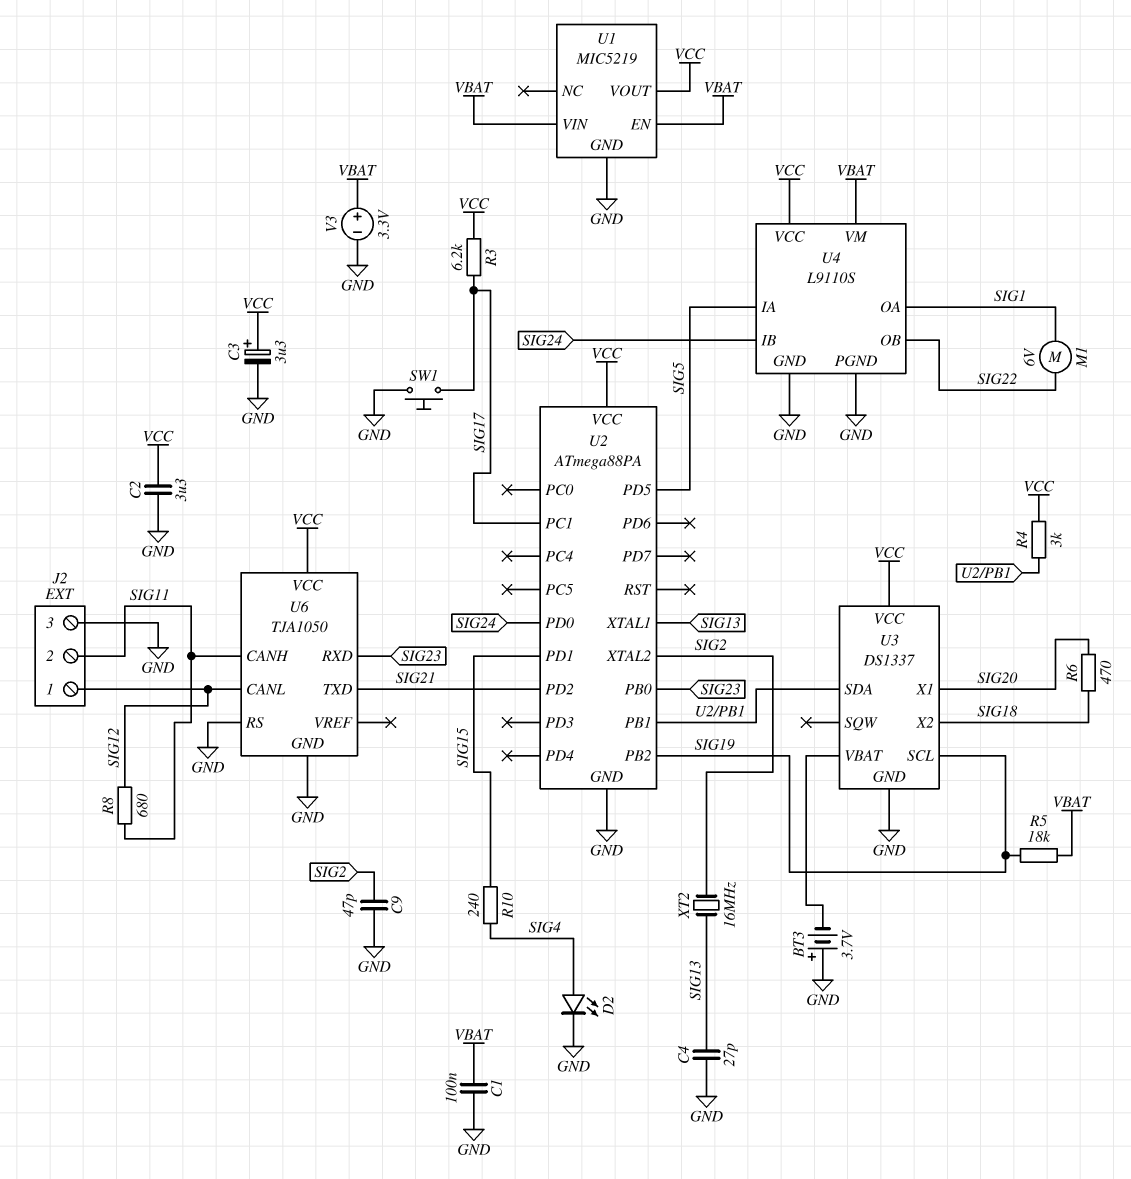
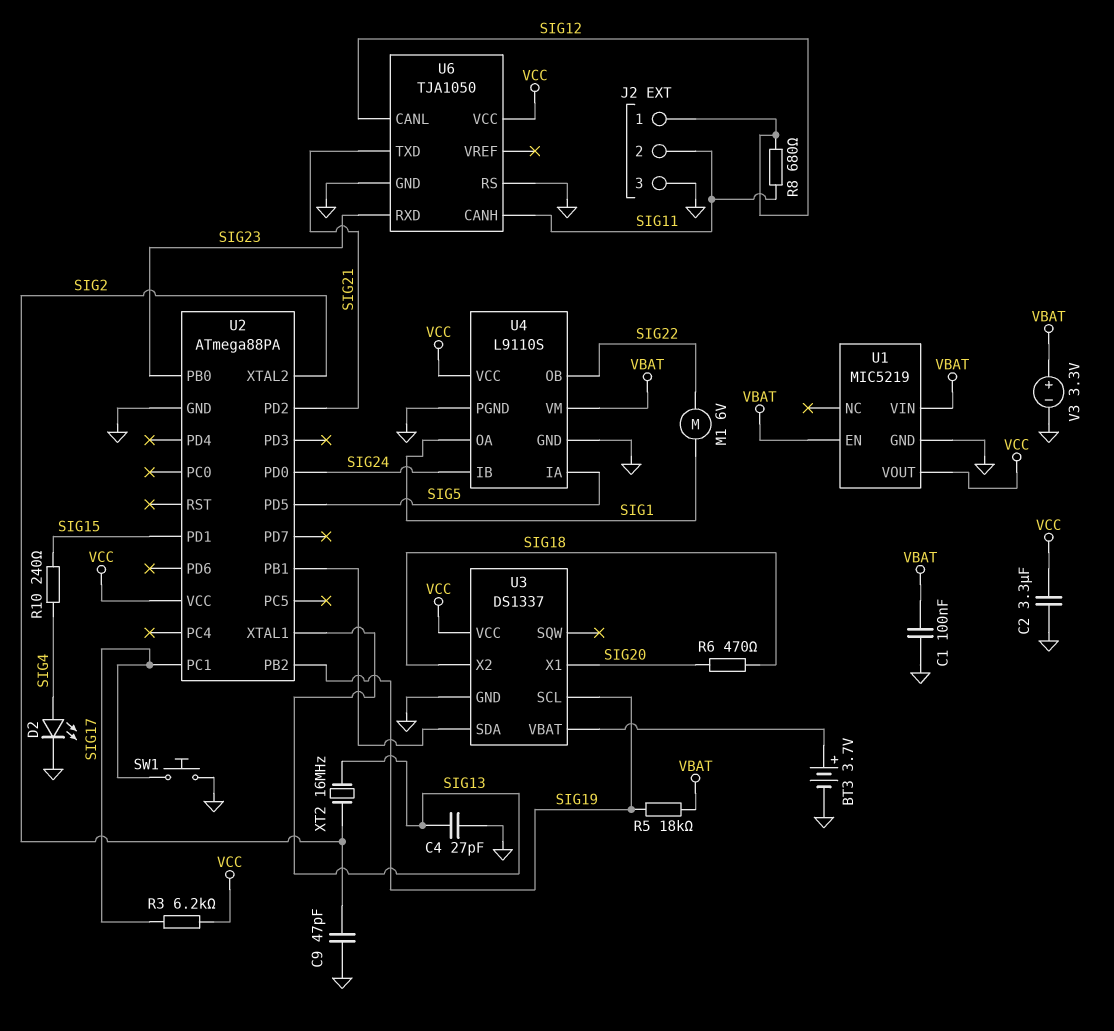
BT3: 3.7V (plus GND, minus U3/VBAT) -> 3.7V (plus U3/VBAT, minus GND)
C3: 3.3uF (plus VCC, minus GND) -> none
R4: 3k (U2/PB1, VCC) -> none

